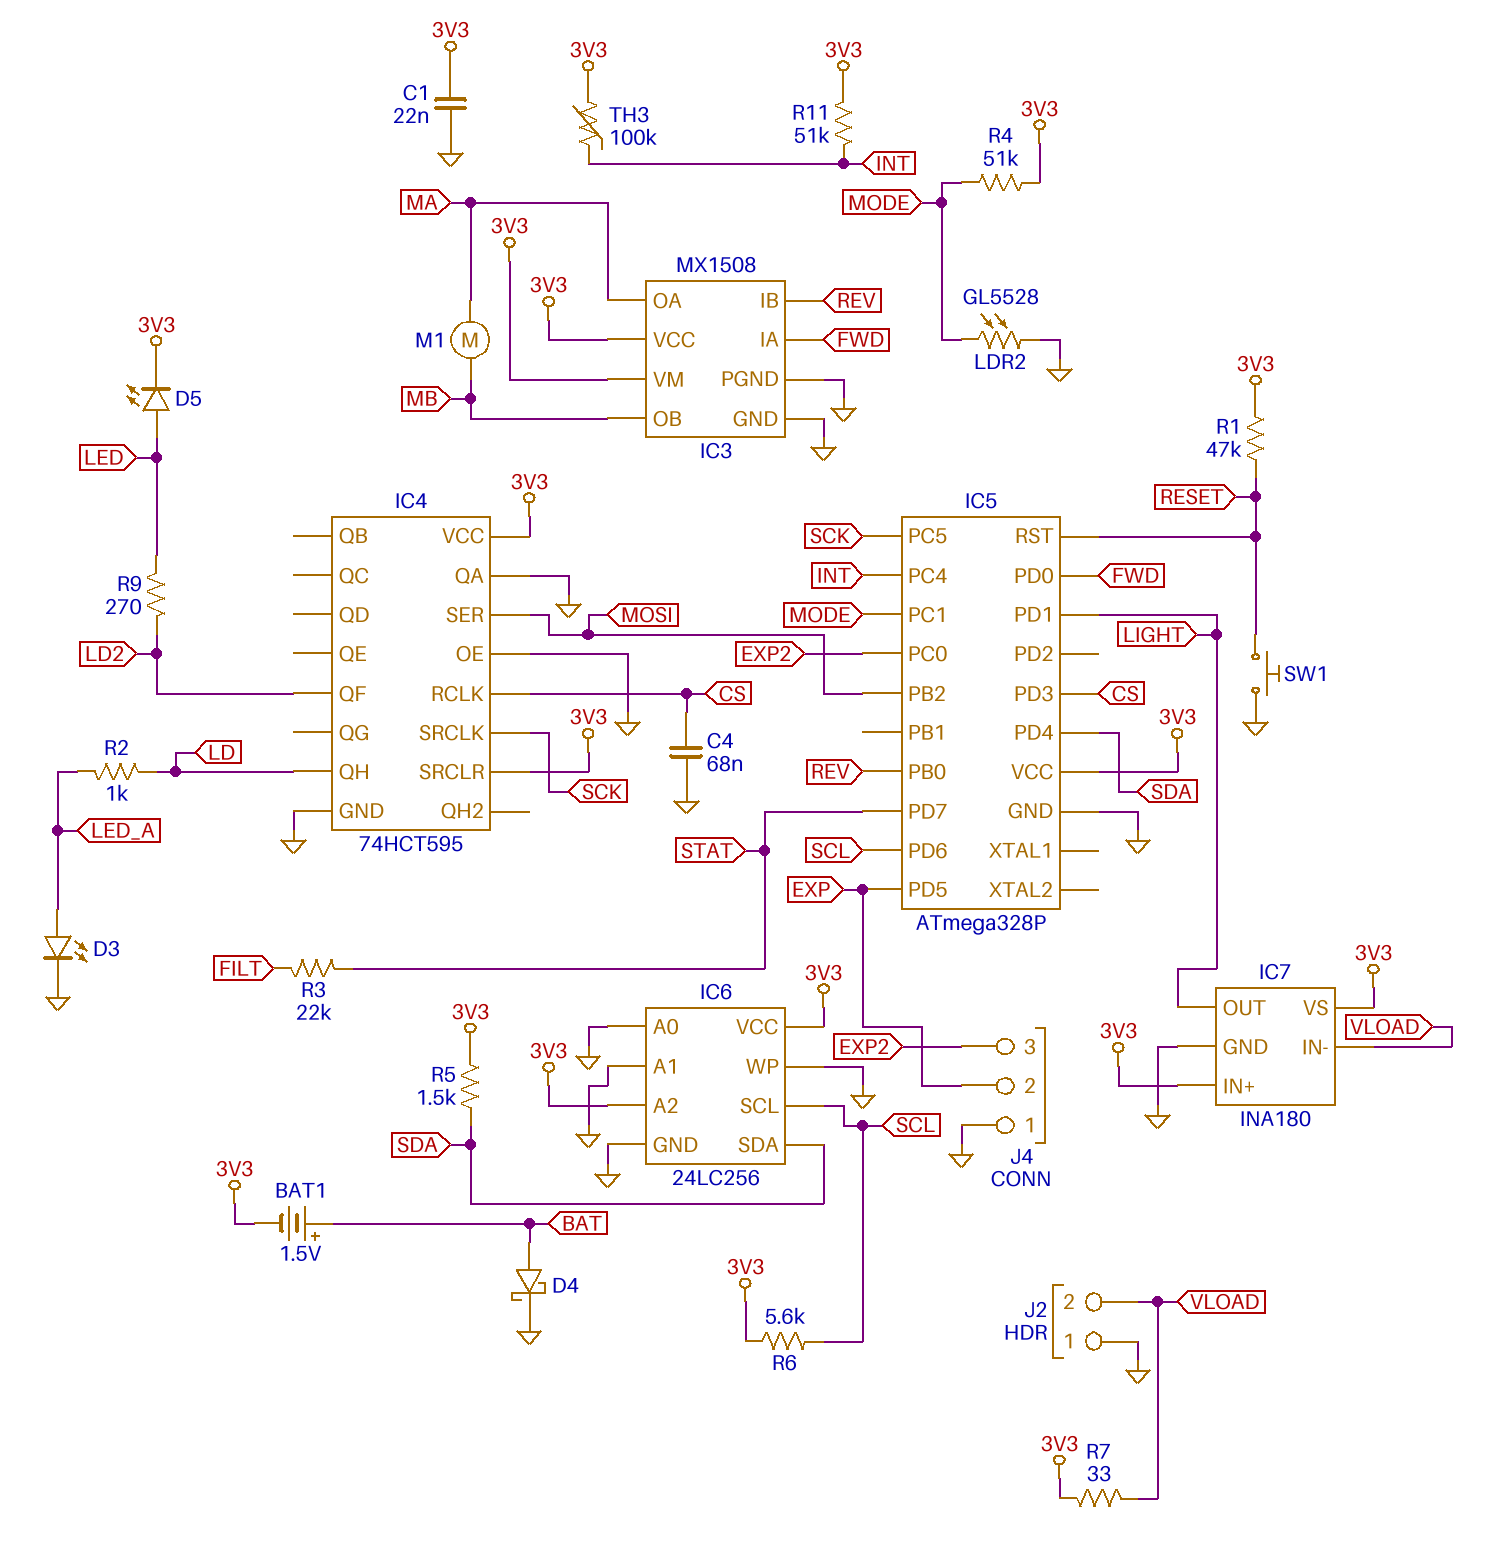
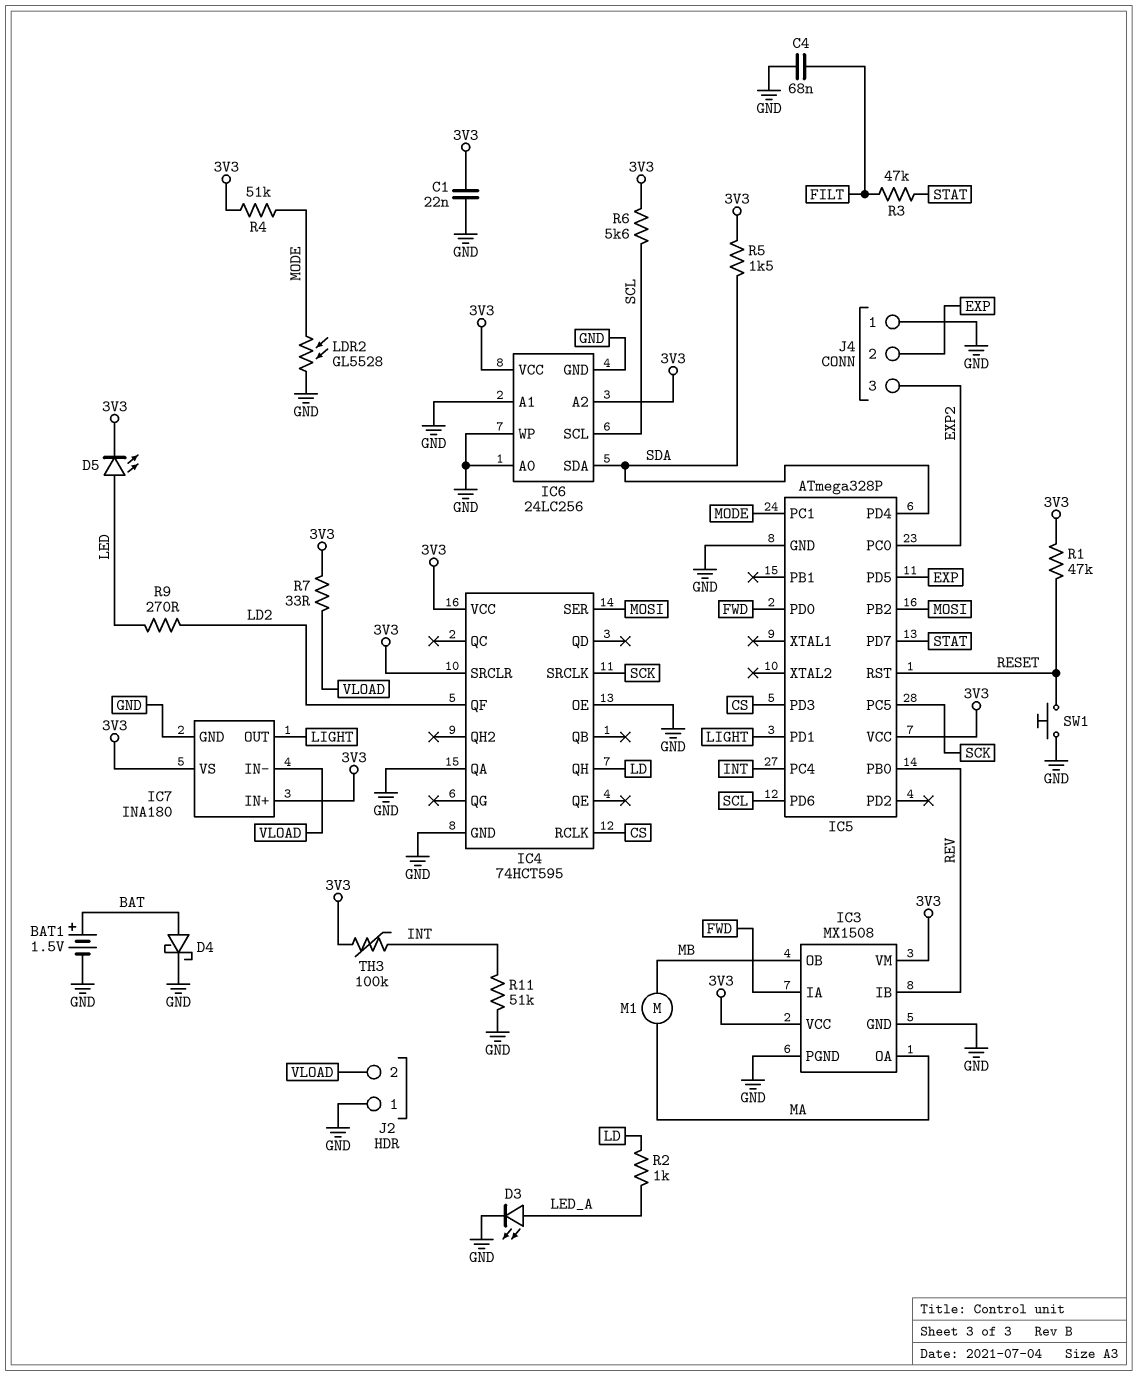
BAT1: 1.5V (plus BAT, minus 3V3) -> 1.5V (plus BAT, minus GND)
C4: 68nF (CS, GND) -> 68nF (FILT, GND)
R3: 22k (FILT, STAT) -> 47k (FILT, STAT)
R11: 51k (3V3, INT) -> 51k (GND, INT)

